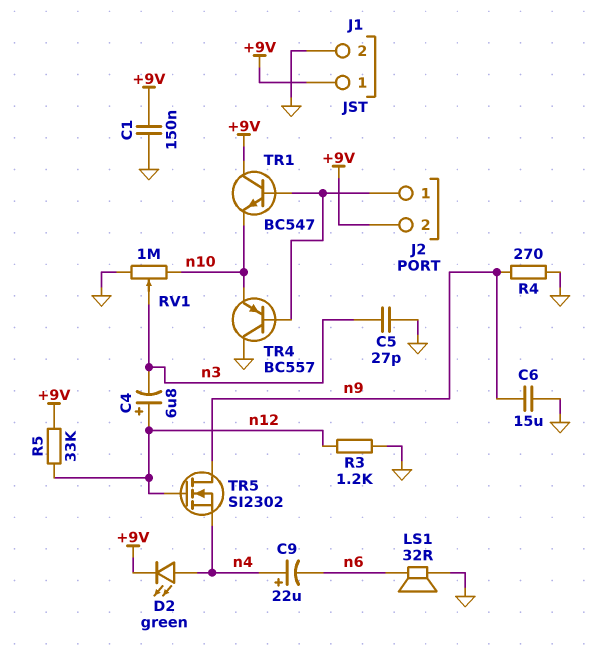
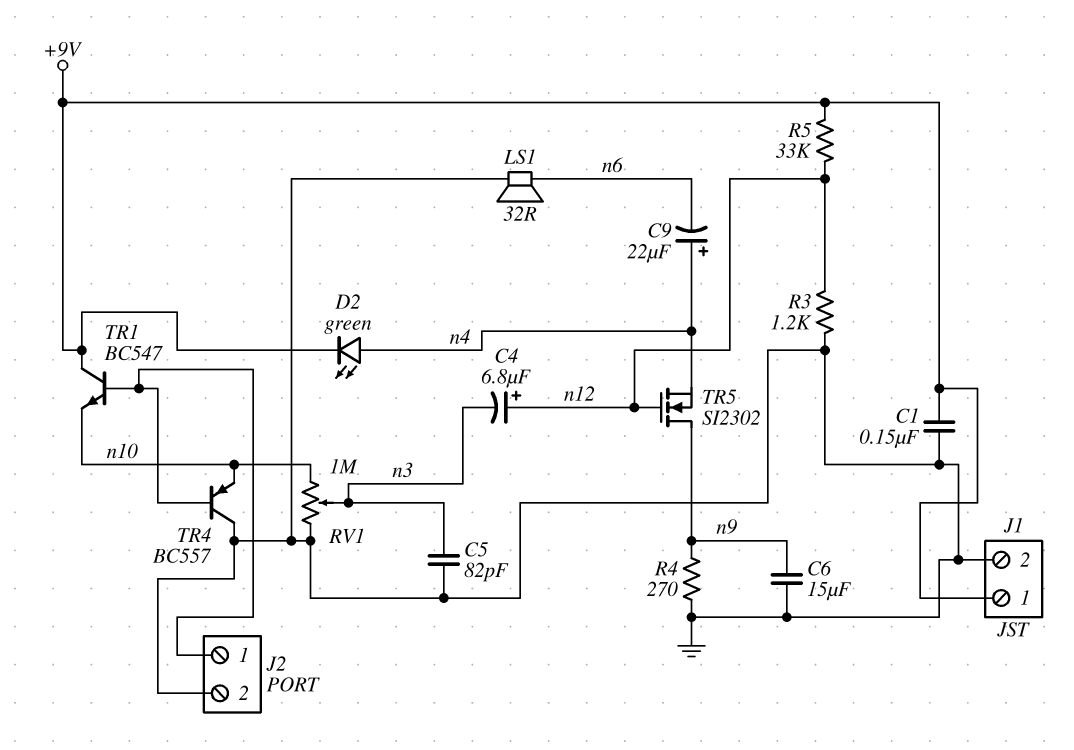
C5: 27pF (GND, n3) -> 82pF (GND, n3)
J2 pin 2: +9V -> GND

